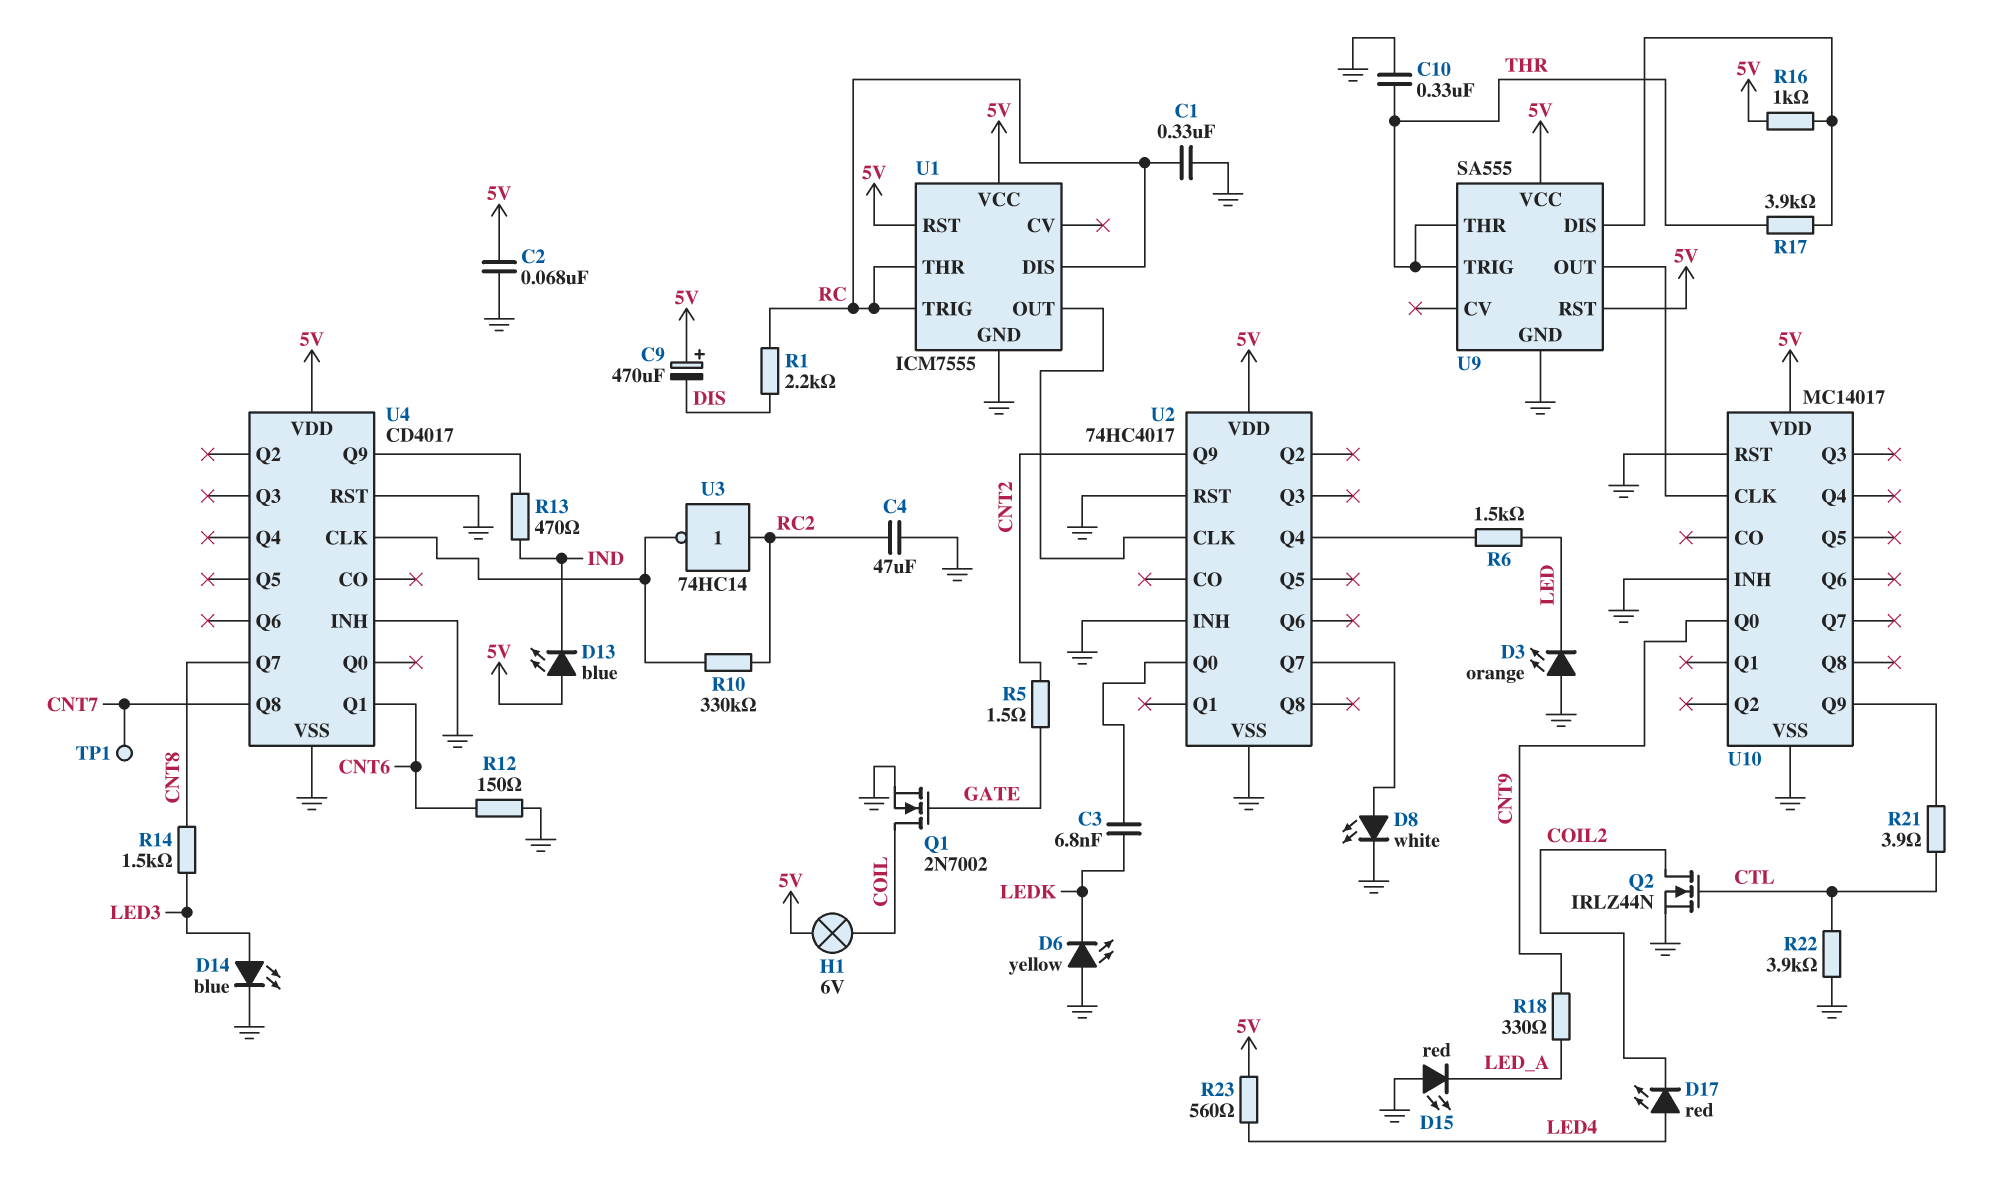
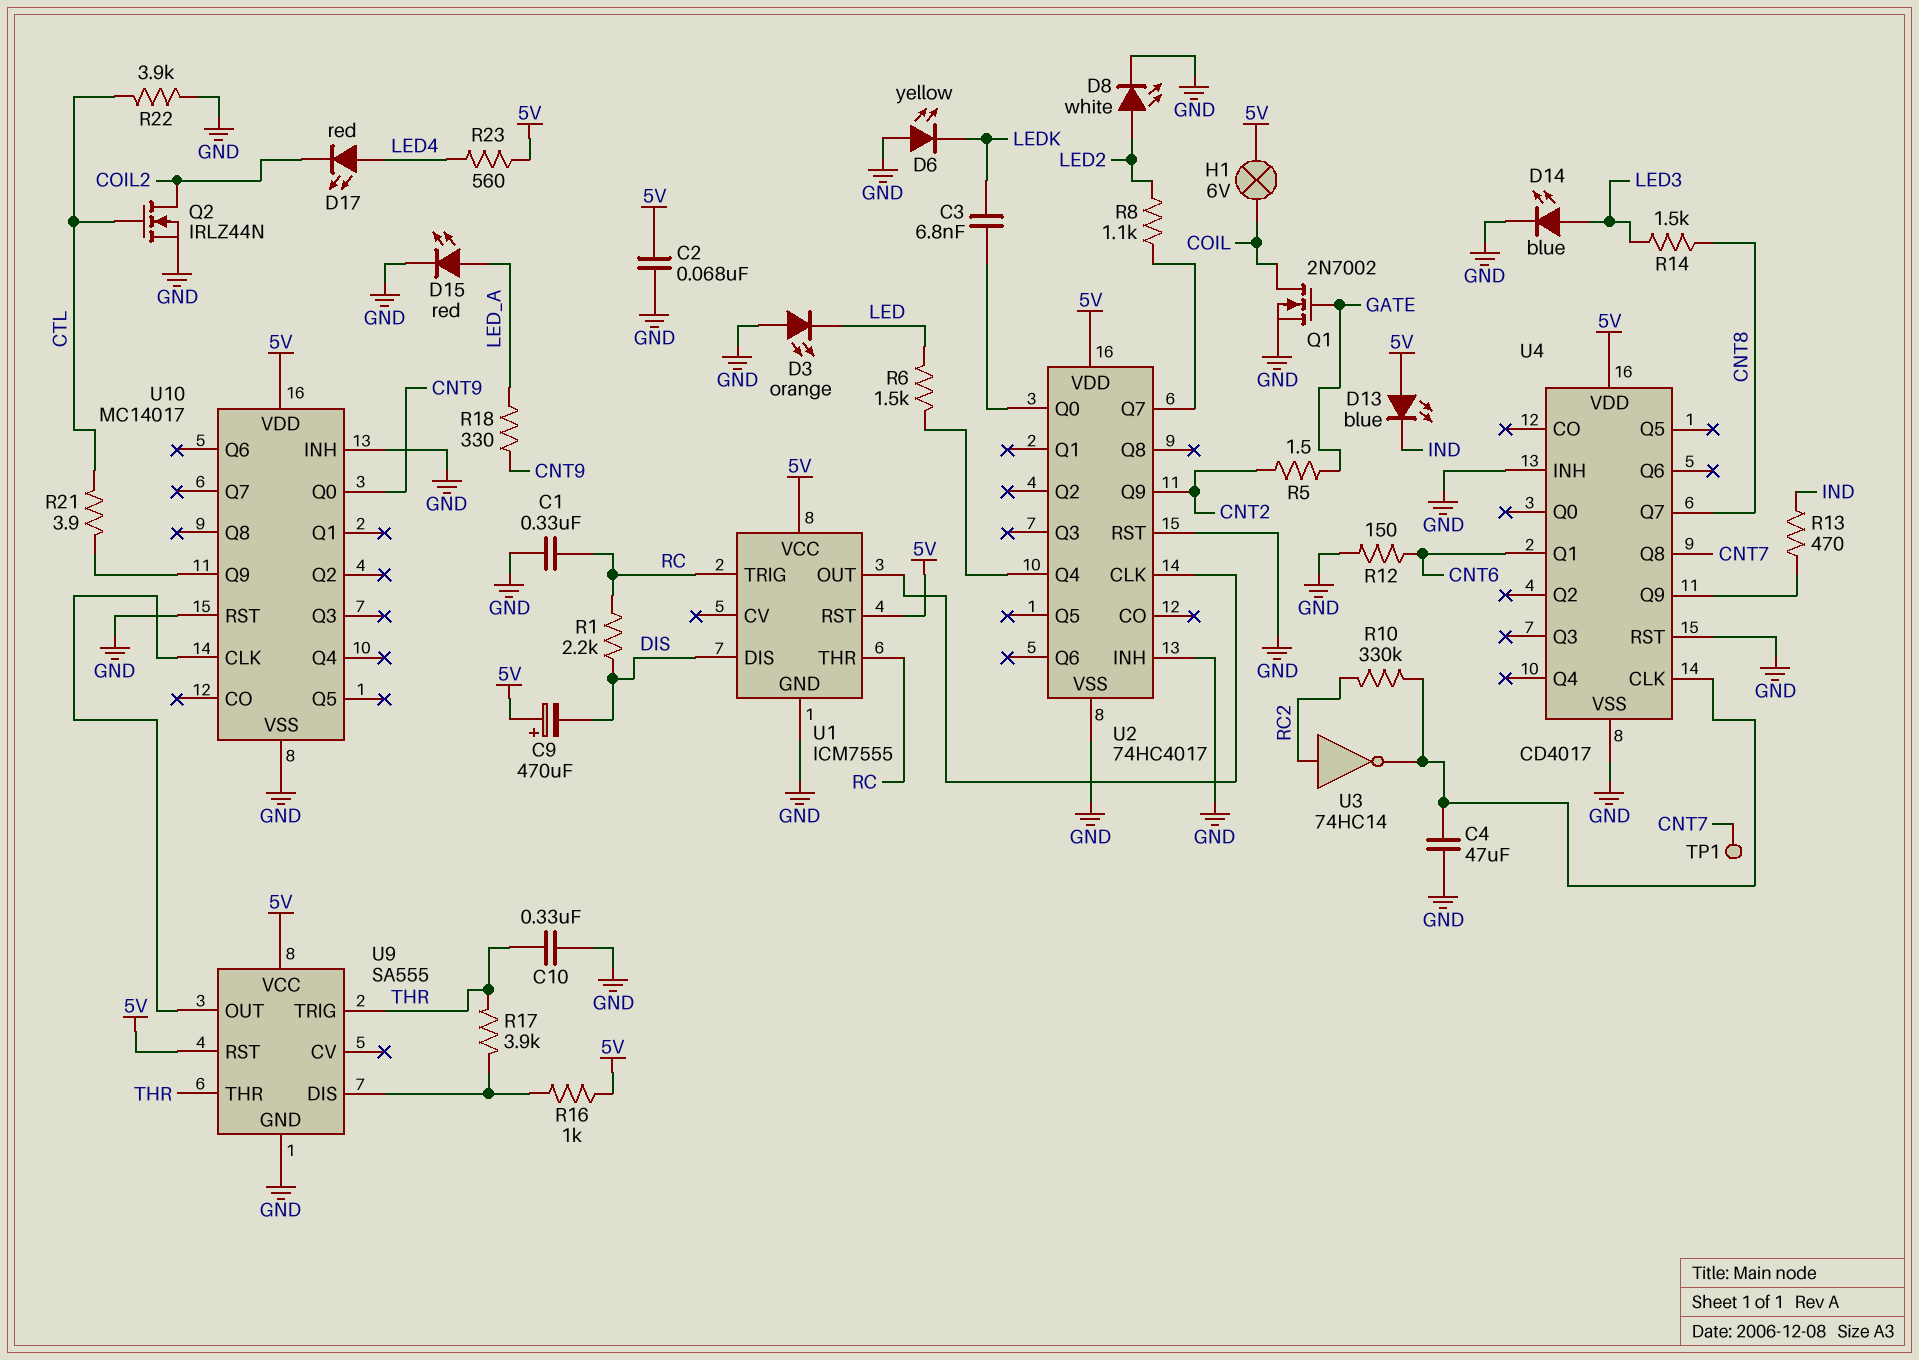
C4: 47uF (GND, RC2) -> 47uF (GND, U4/CLK)
D8: LED white (A U2/Q7, K GND) -> LED white (A LED2, K GND)
D15: LED red (A GND, K LED_A) -> LED red (A LED_A, K GND)
R8: none -> 1.1k (LED2, U2/Q7)
U1 pin DIS: RC -> DIS

